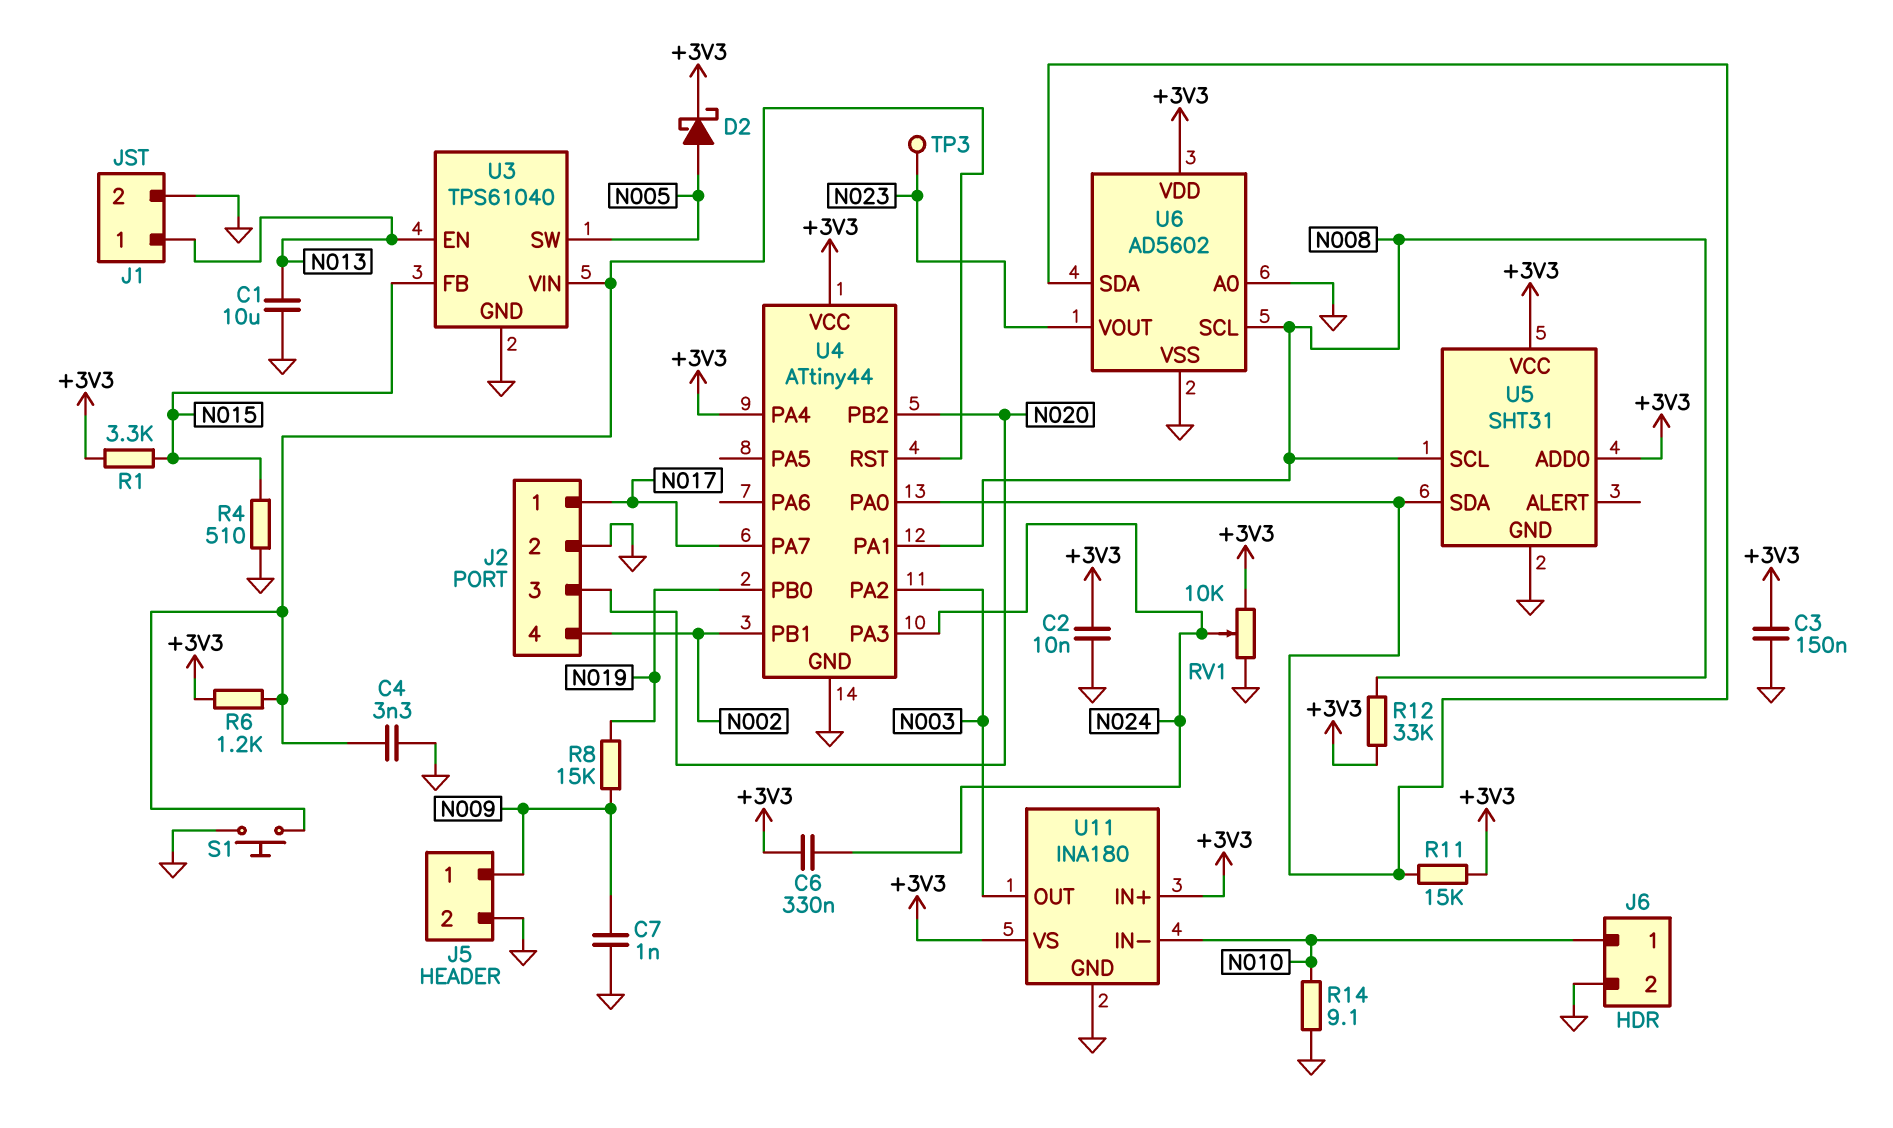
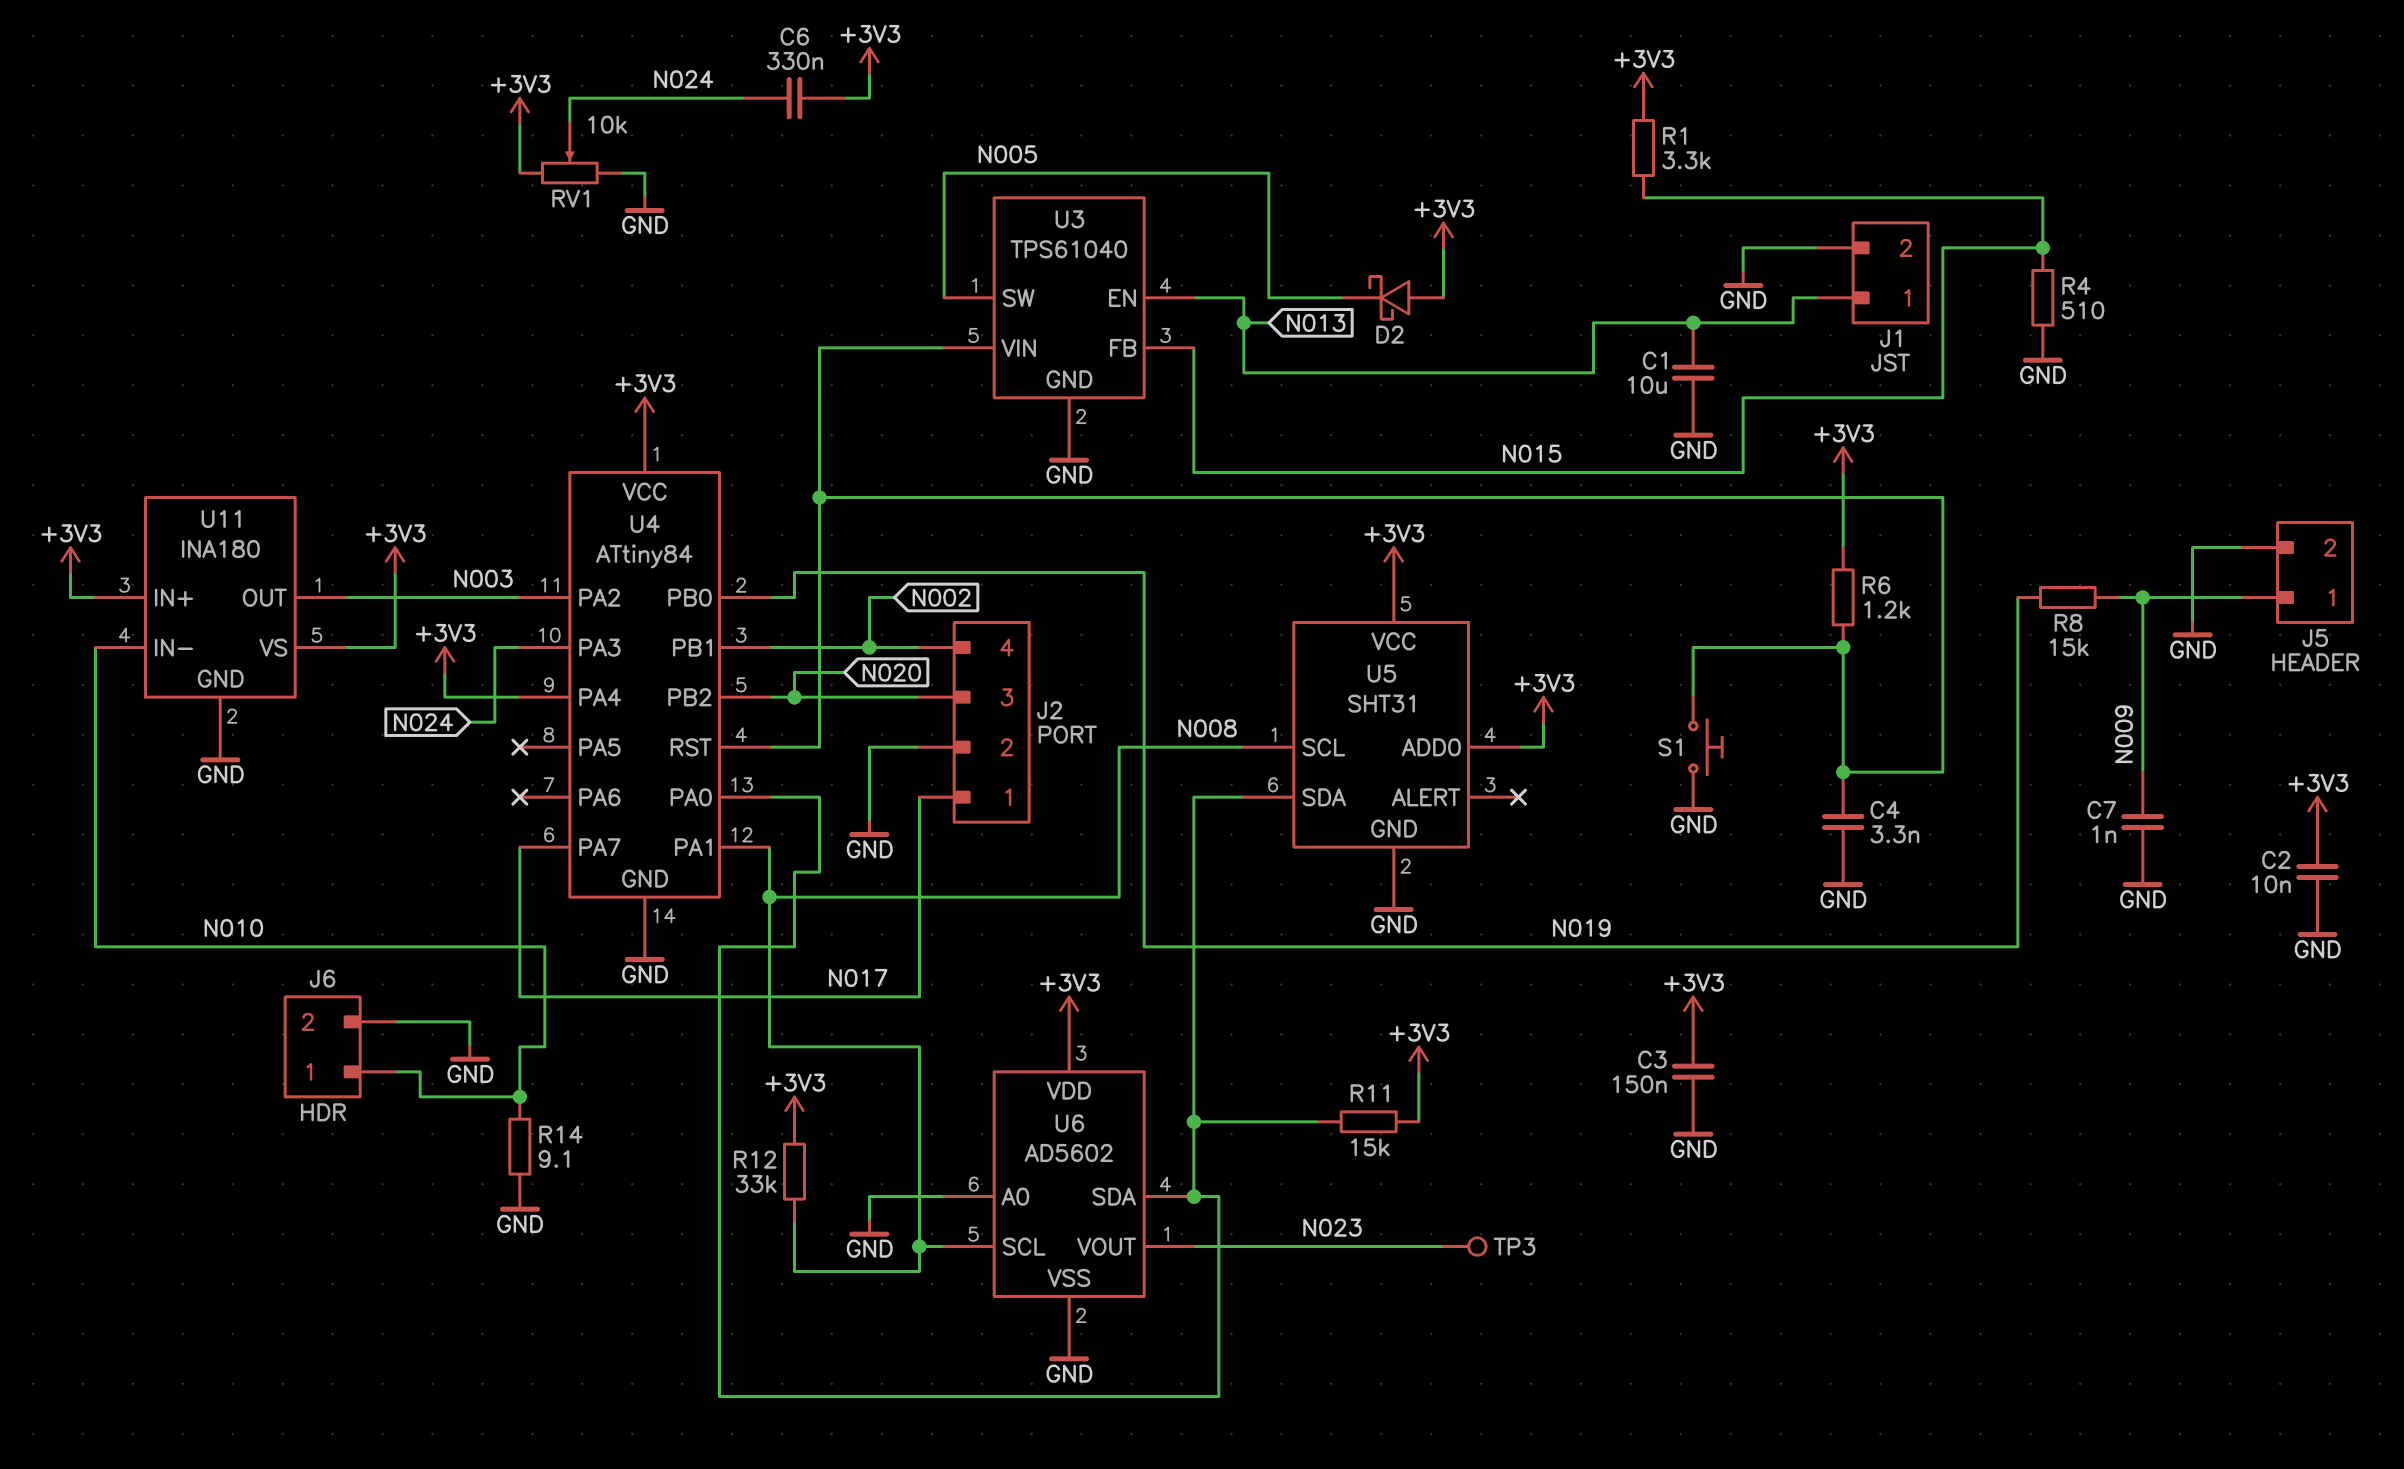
D2: schottky (A N005, K +3V3) -> schottky (A +3V3, K N005)
U4: ATtiny44 -> ATtiny84

